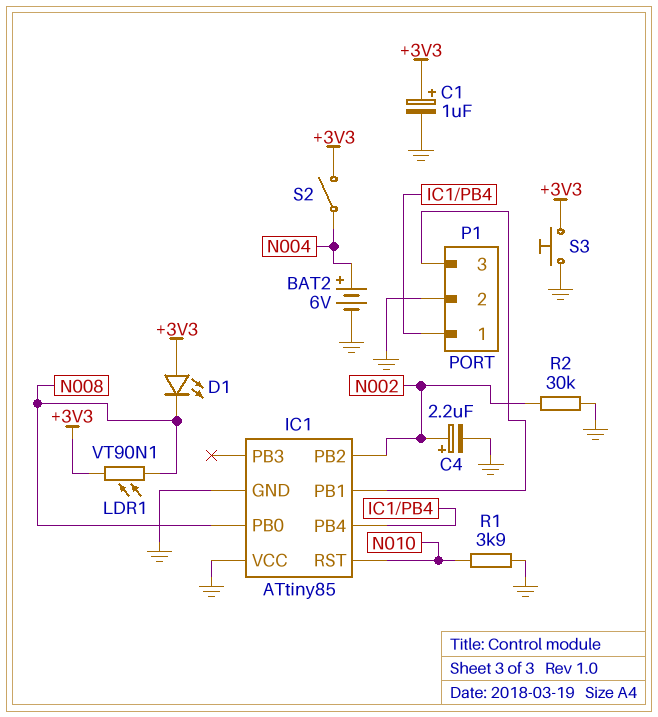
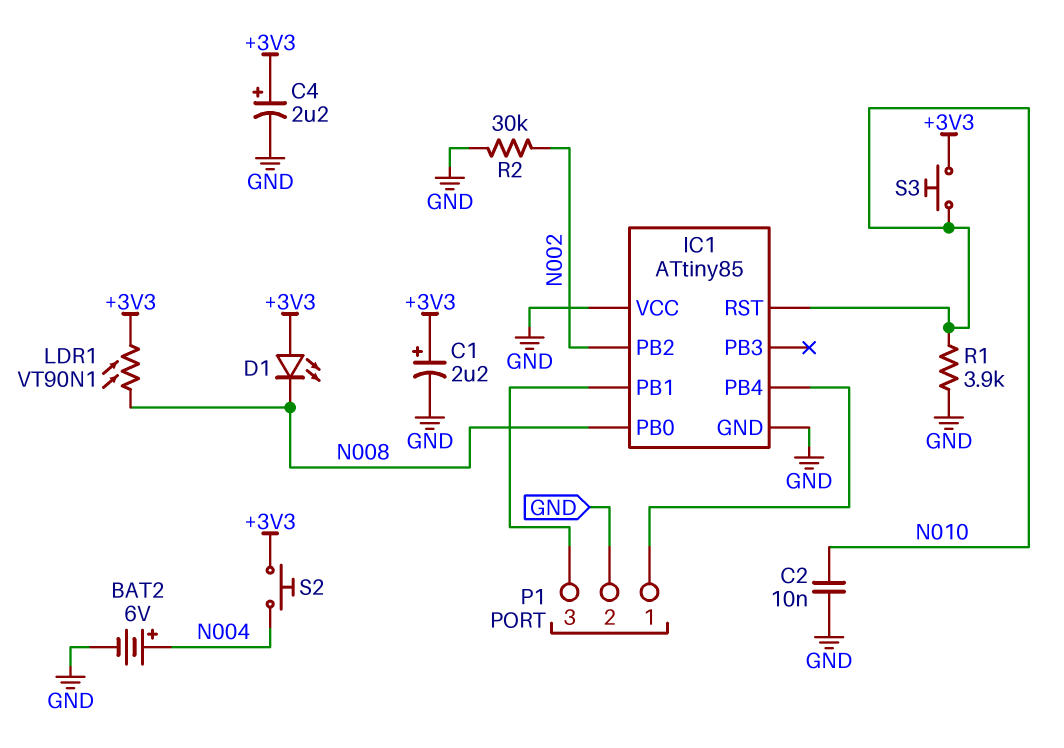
C1: 1uF (plus +3V3, minus GND) -> 2.2uF (plus +3V3, minus GND)
C2: none -> 10nF (GND, N010)
C4: 2.2uF (plus N002, minus GND) -> 2.2uF (plus +3V3, minus GND)
S2: switch (+3V3, N004) -> button (+3V3, N004)
S3: button (+3V3, GND) -> button (+3V3, N010)

